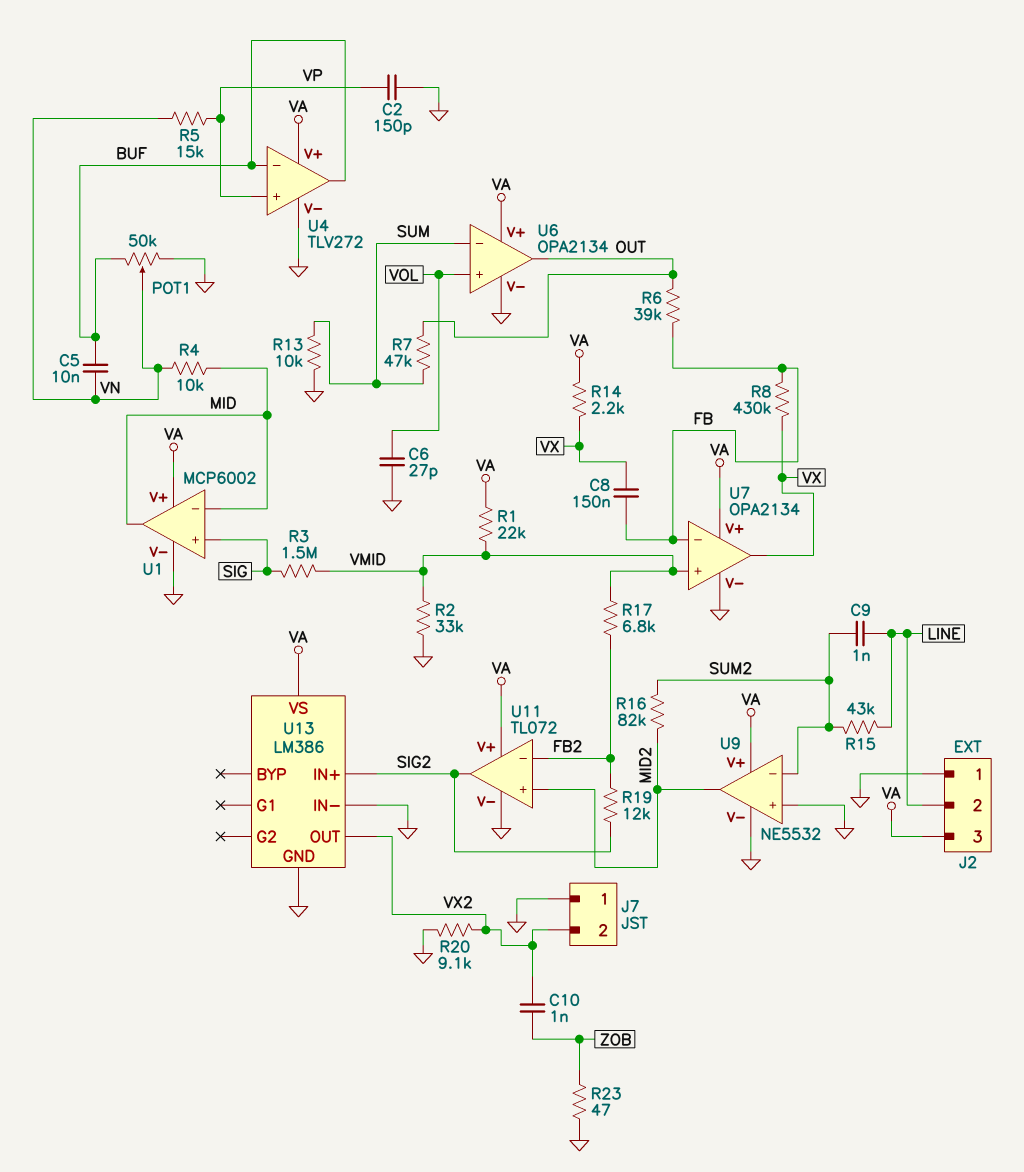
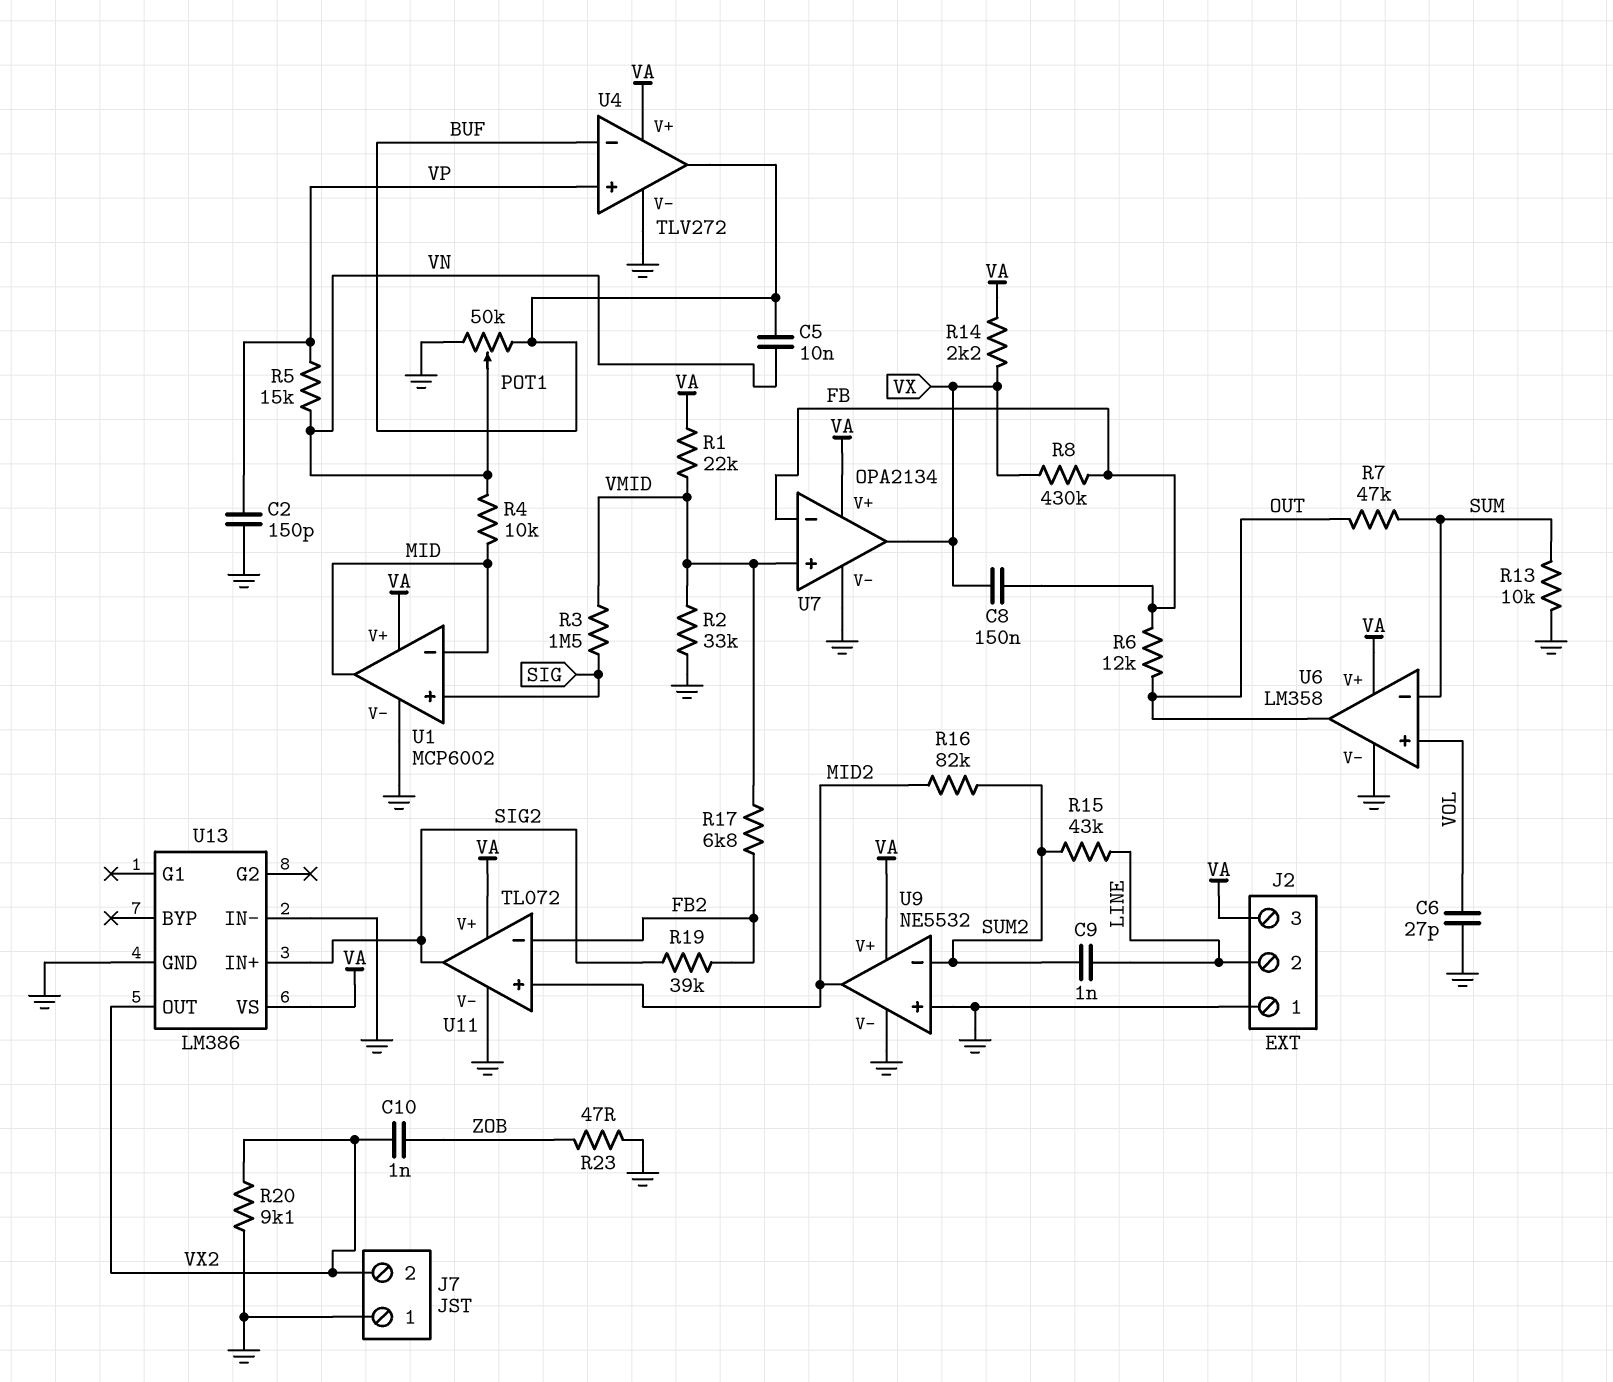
R6: 39k (FB, OUT) -> 12k (FB, OUT)
R19: 12k (FB2, SIG2) -> 39k (FB2, SIG2)
U6: OPA2134 -> LM358

